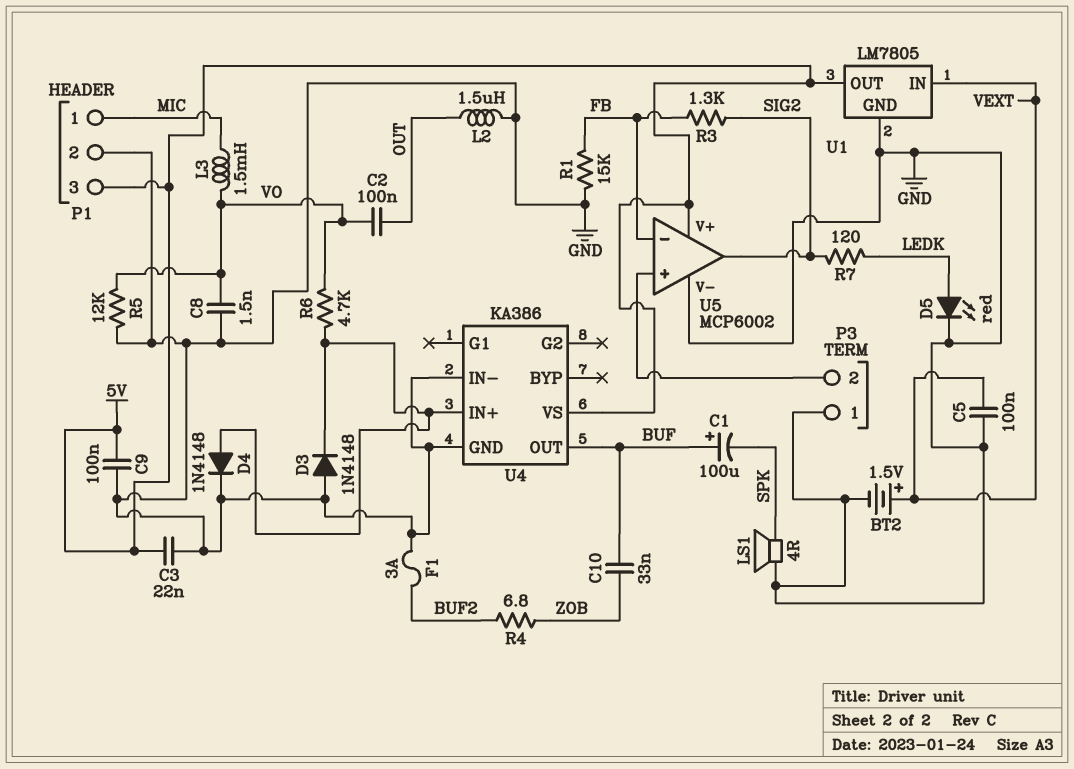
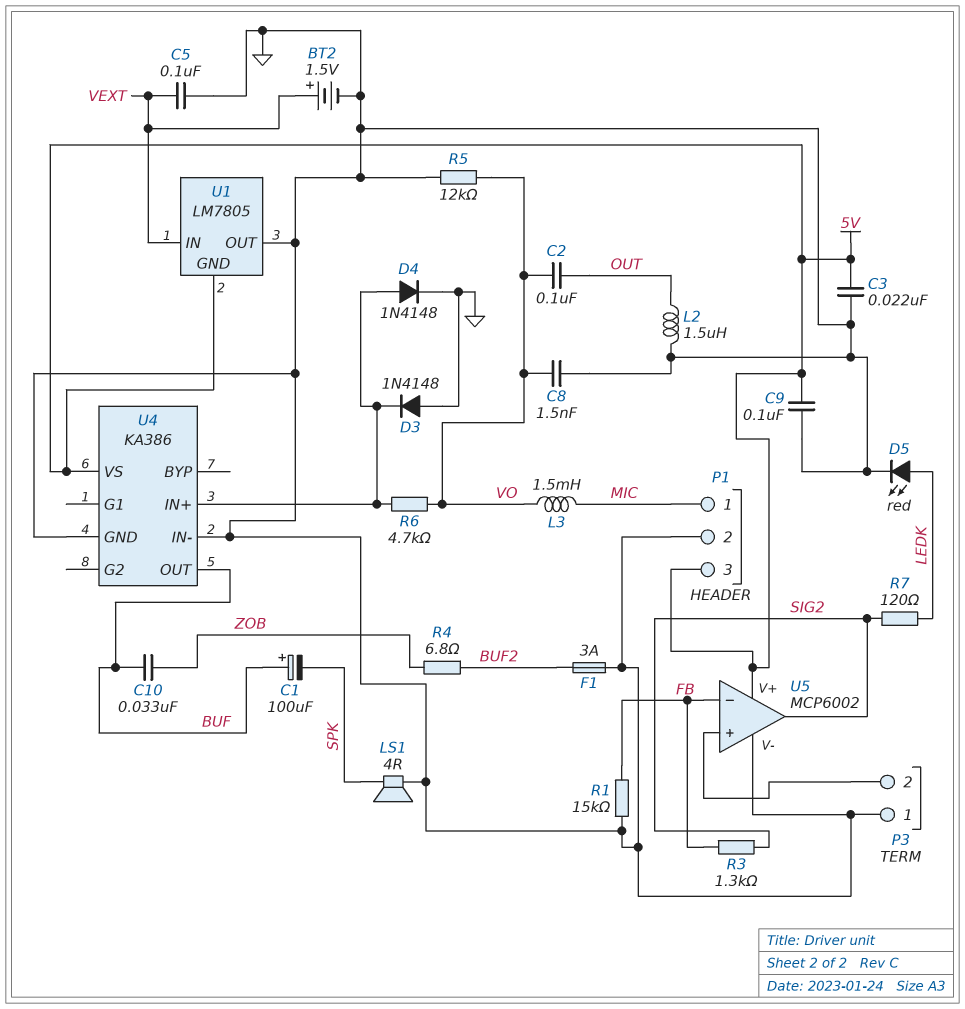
U1 pin GND: GND -> 5V
U1 pin OUT: 5V -> GND

